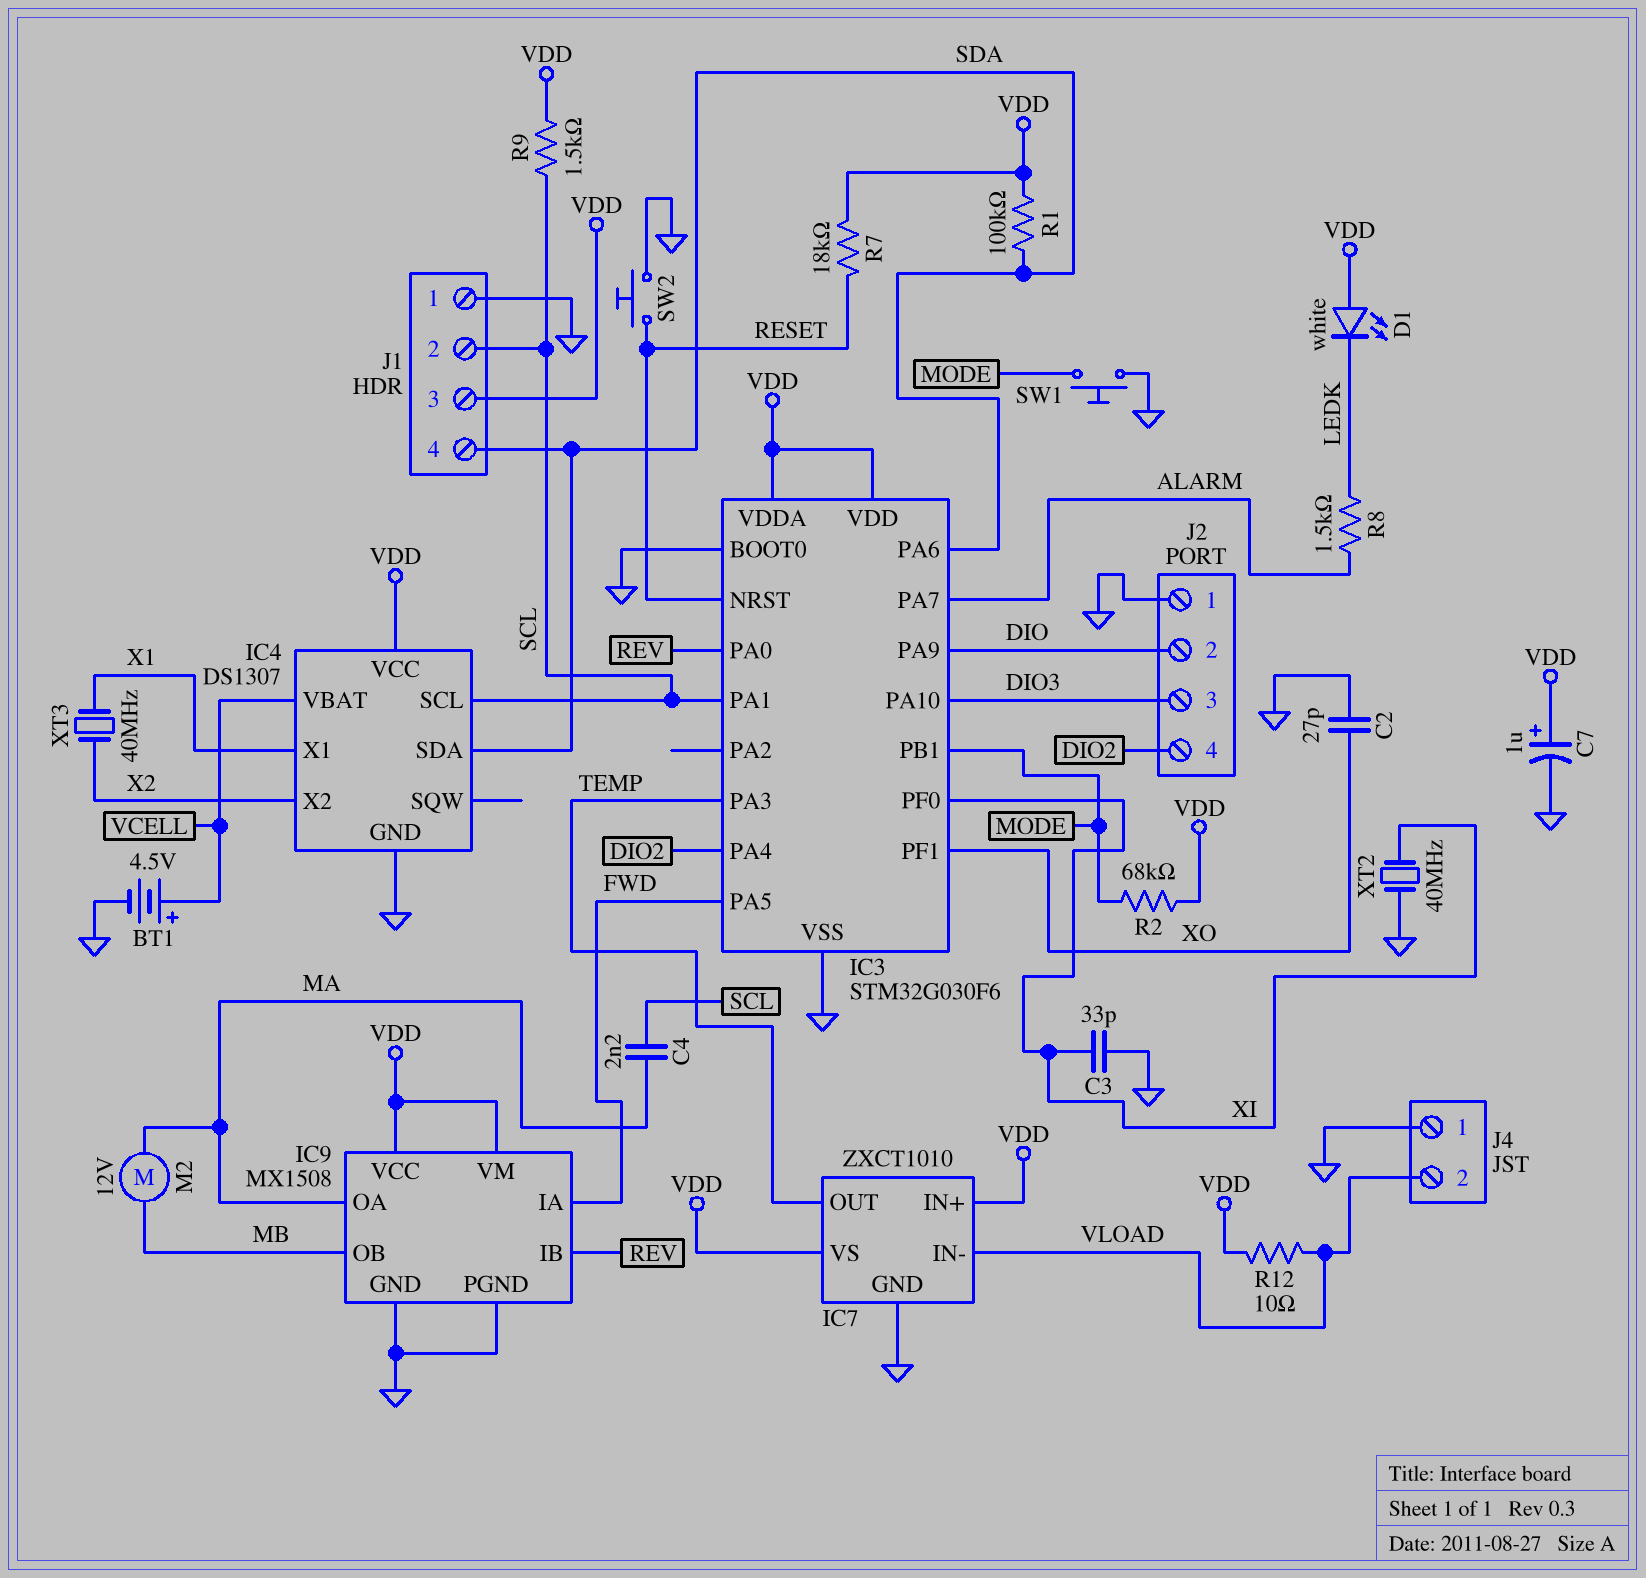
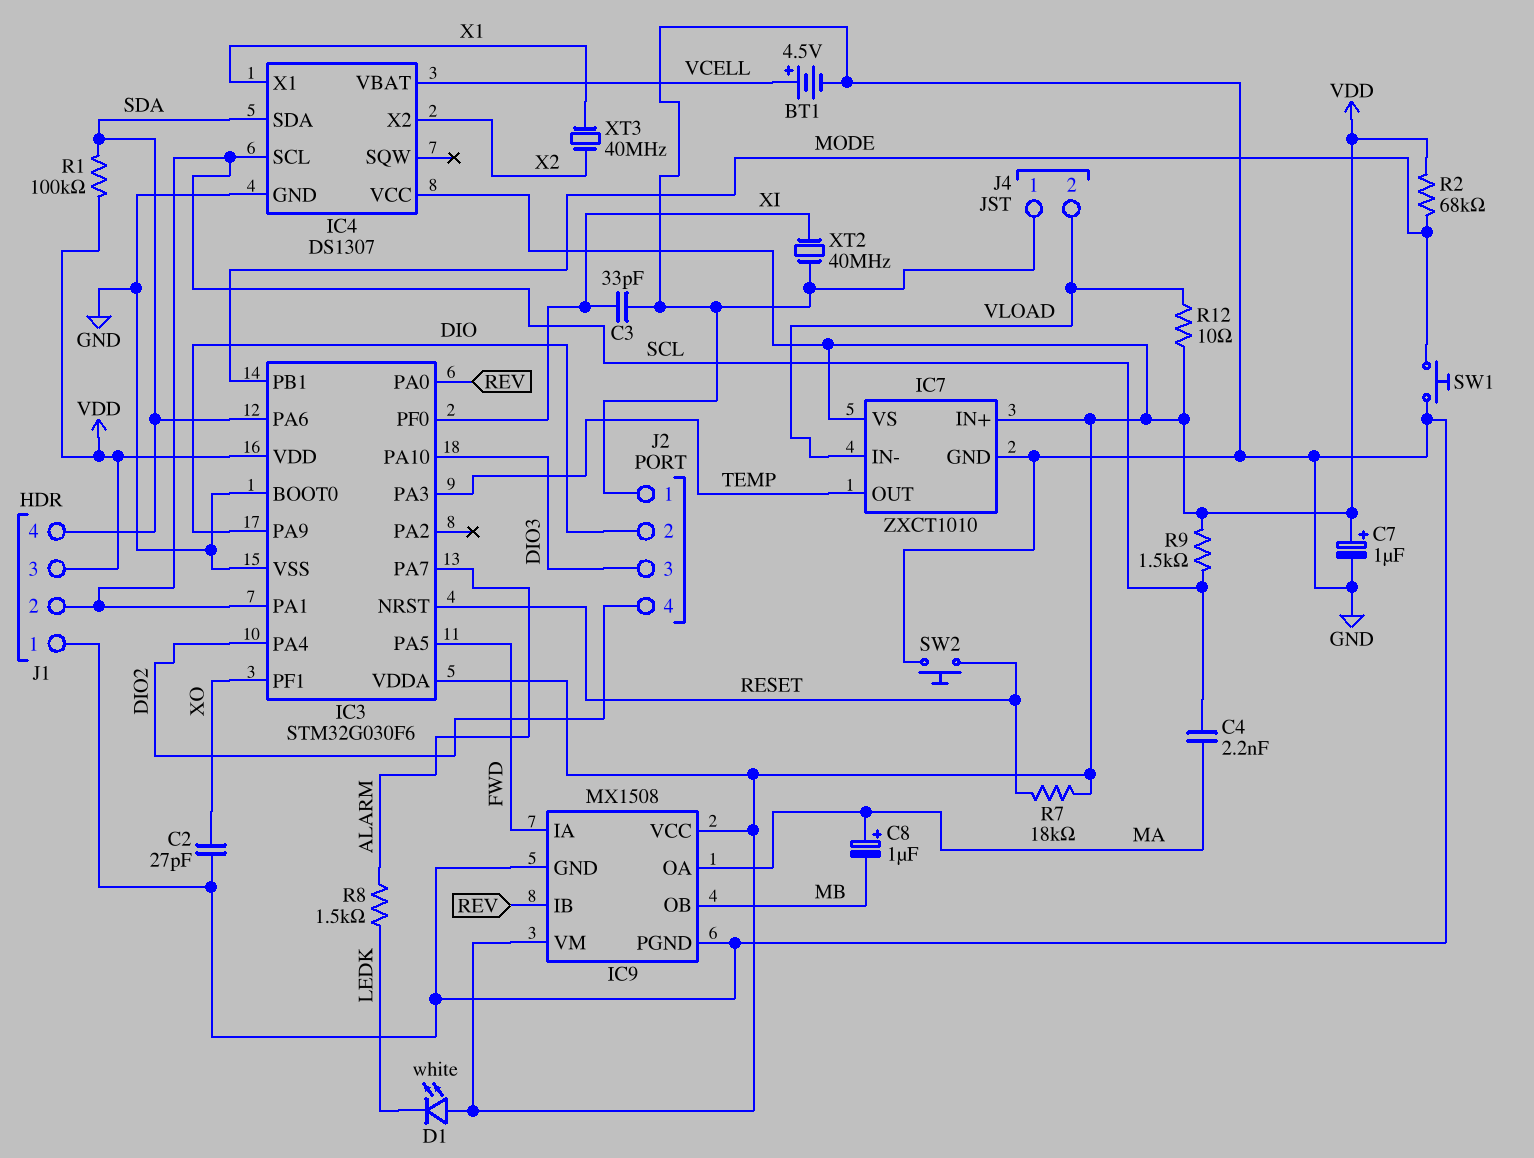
C8: none -> 1uF (plus MA, minus MB)
M2: motor 12V (MA, MB) -> none

